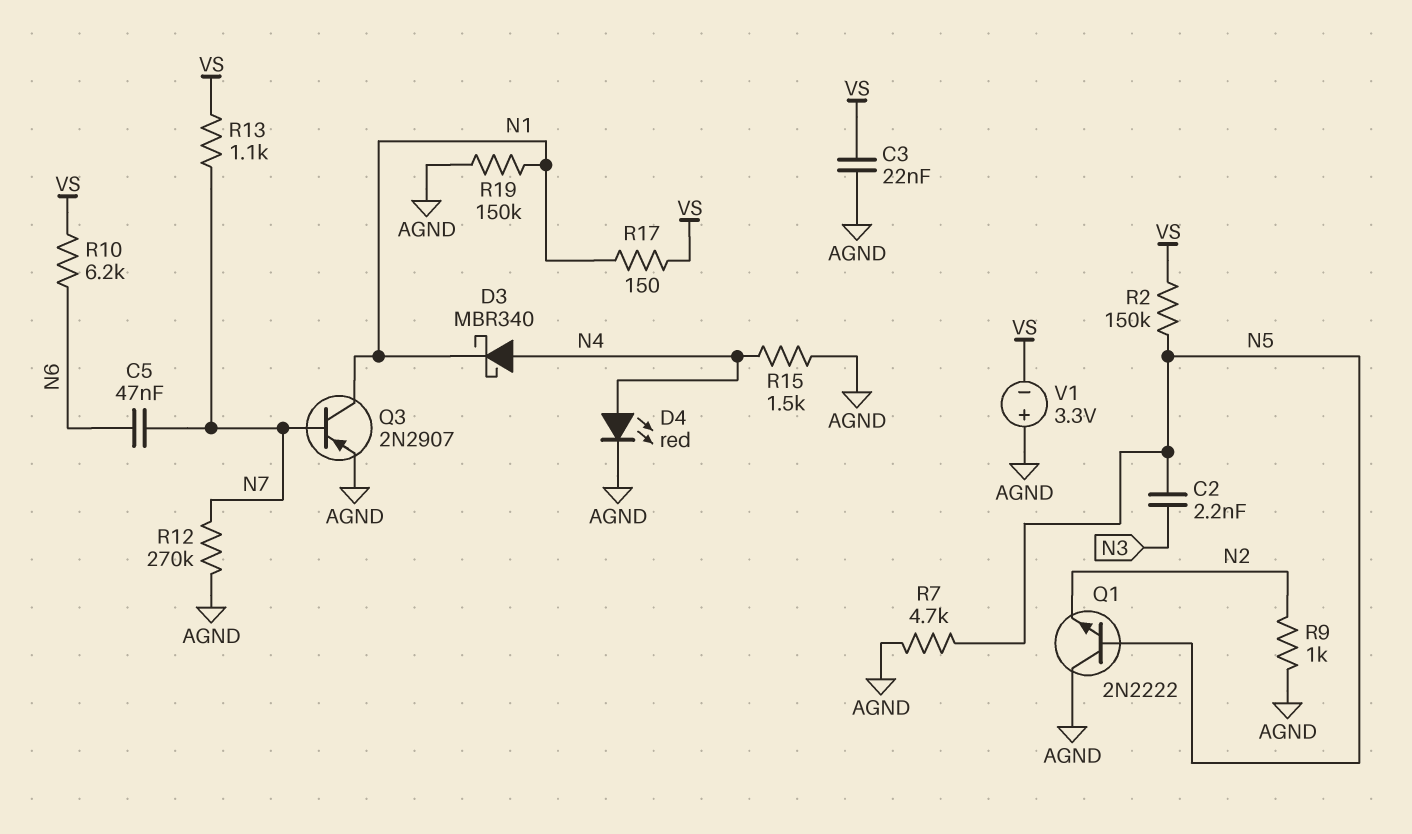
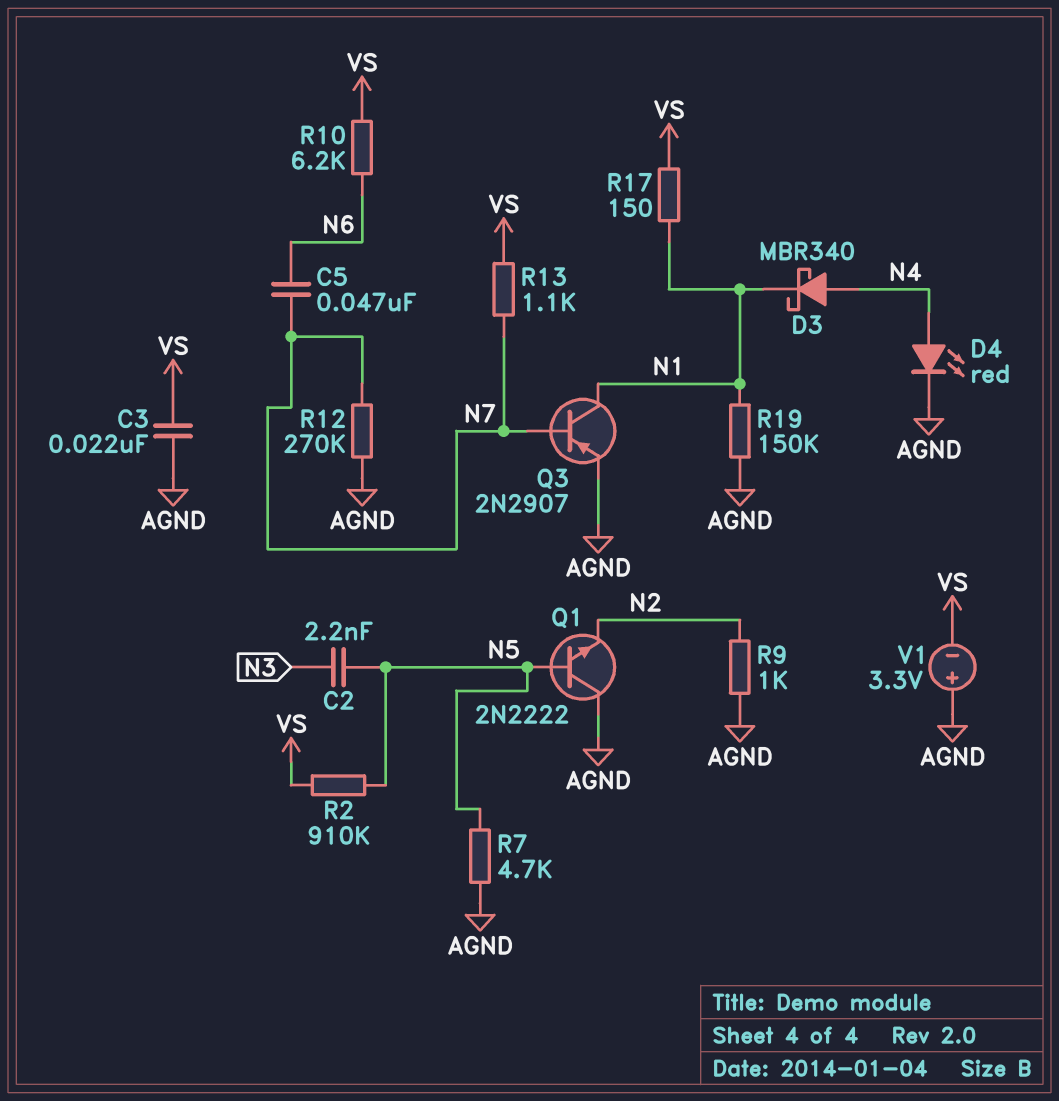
R2: 150k (N5, VS) -> 910k (N5, VS)
R15: 1.5k (AGND, N4) -> none

